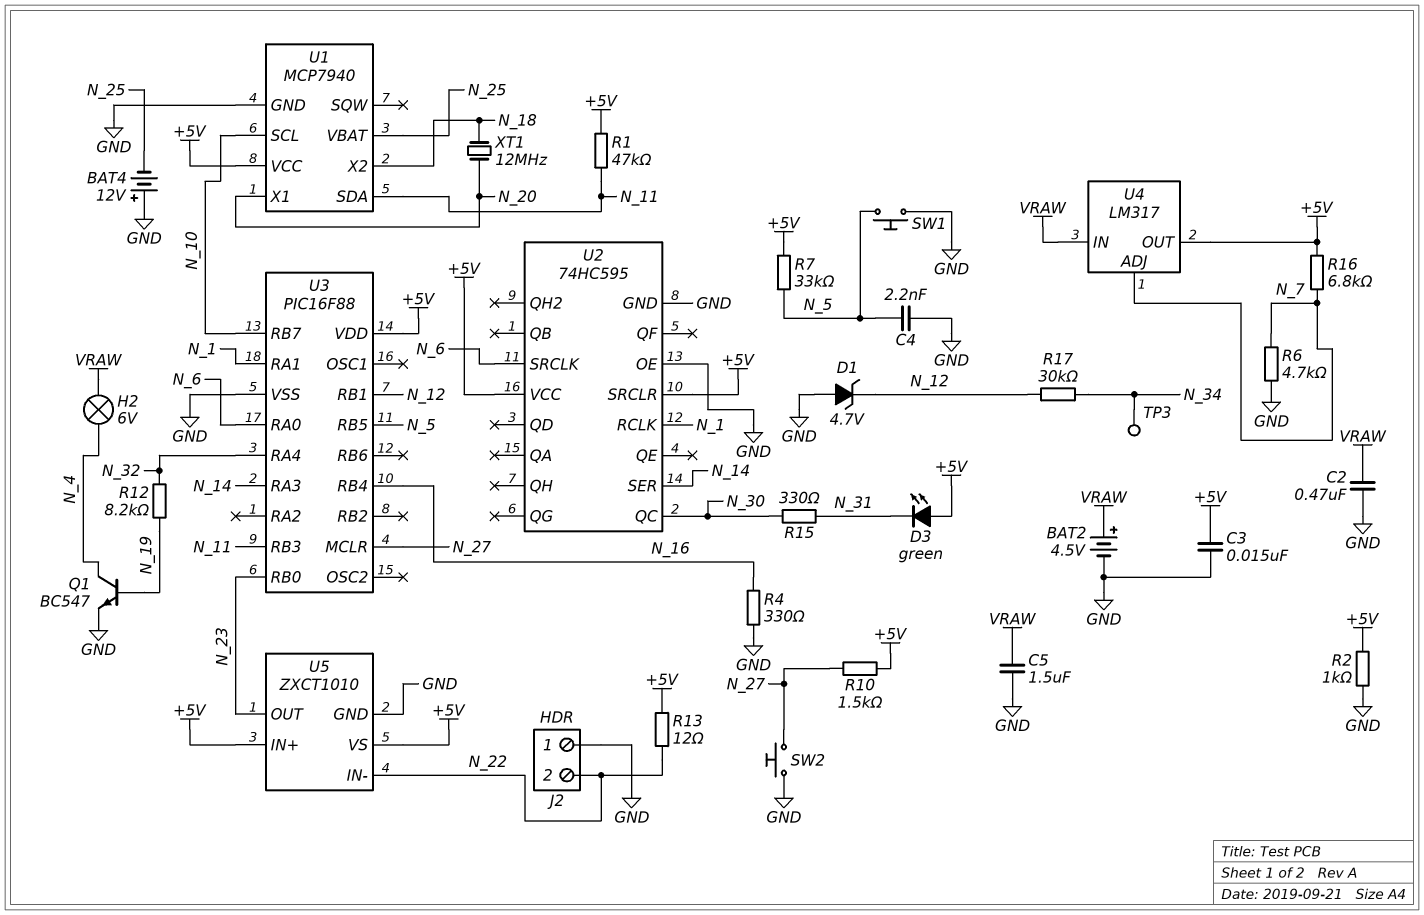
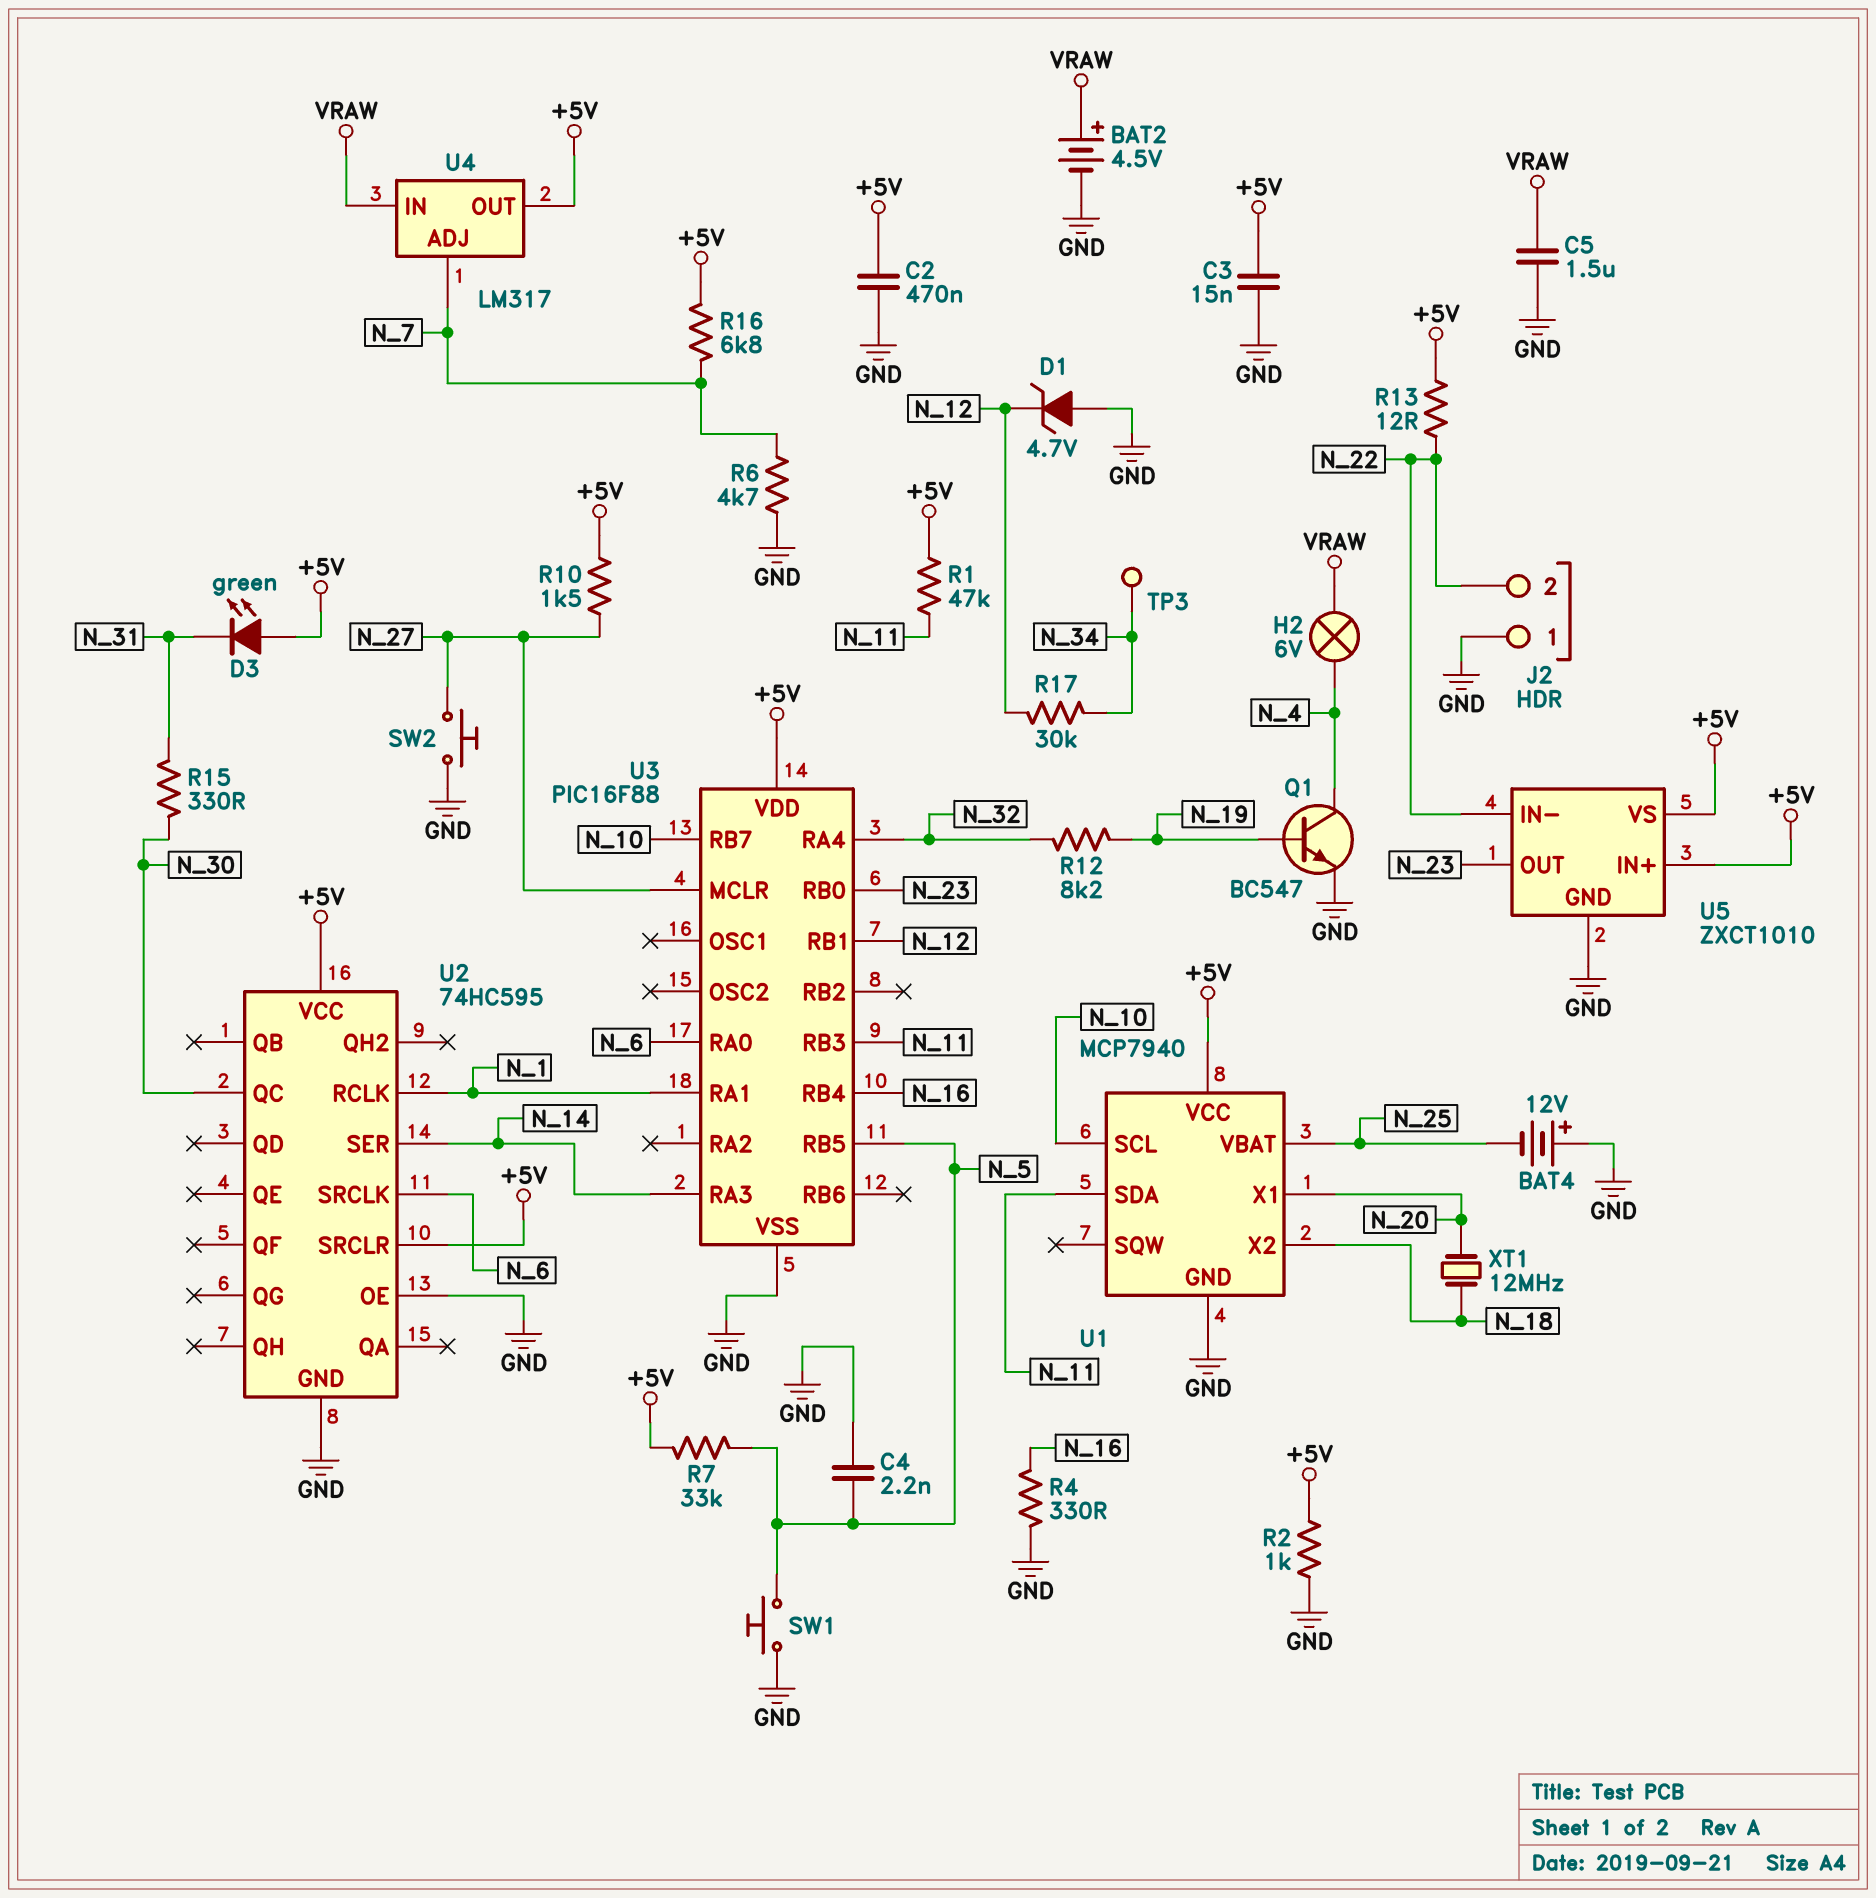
C2: 470nF (GND, VRAW) -> 470nF (+5V, GND)

